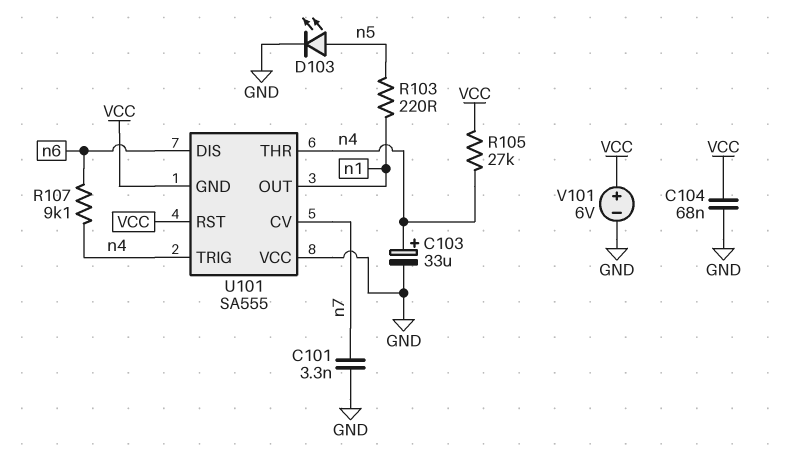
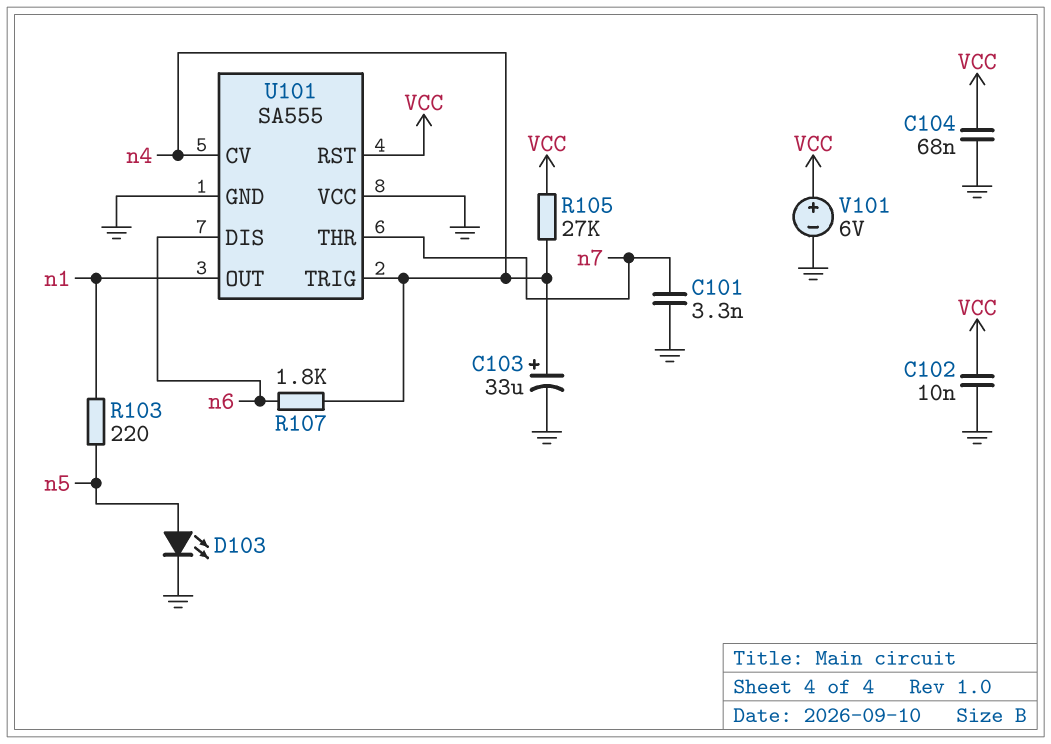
C102: none -> 10nF (GND, VCC)
R107: 9.1k (n4, n6) -> 1.8k (n4, n6)
U101 pin CV: n7 -> n4
U101 pin GND: VCC -> GND
U101 pin THR: n4 -> n7

